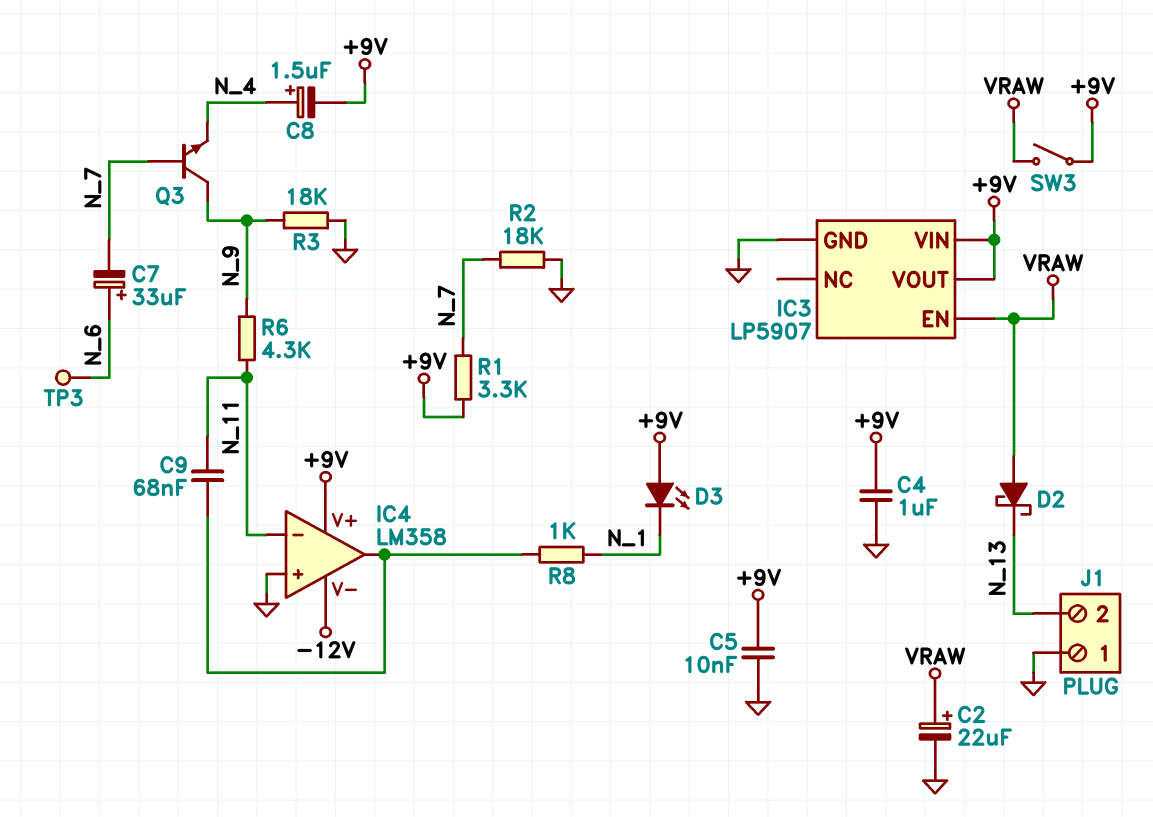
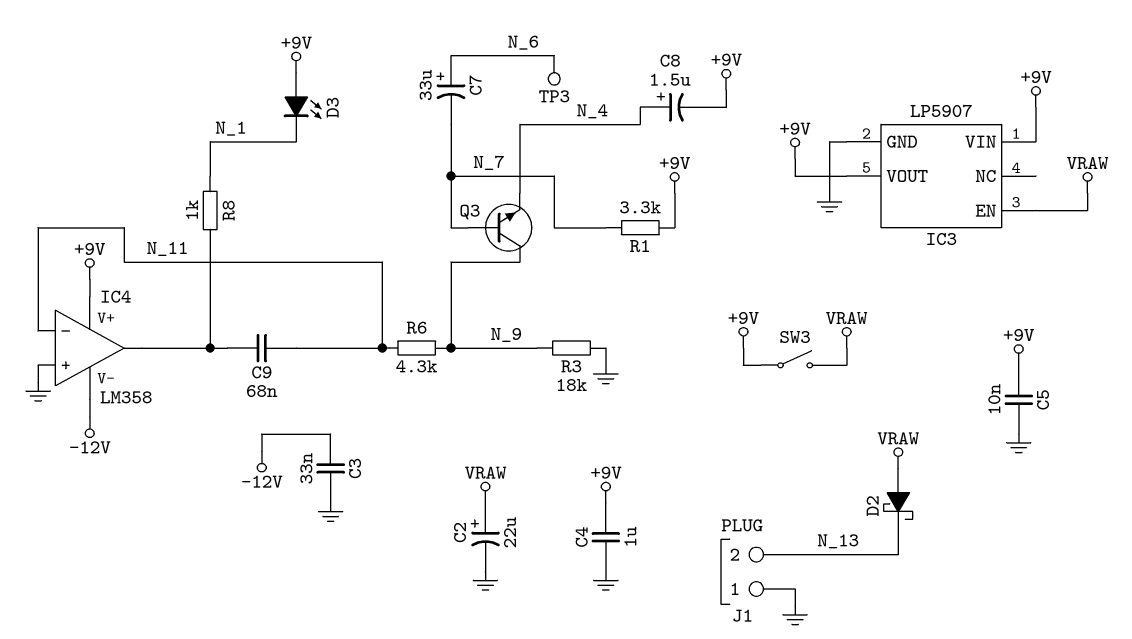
C3: none -> 33nF (-12V, GND)
R2: 18k (GND, N_7) -> none

